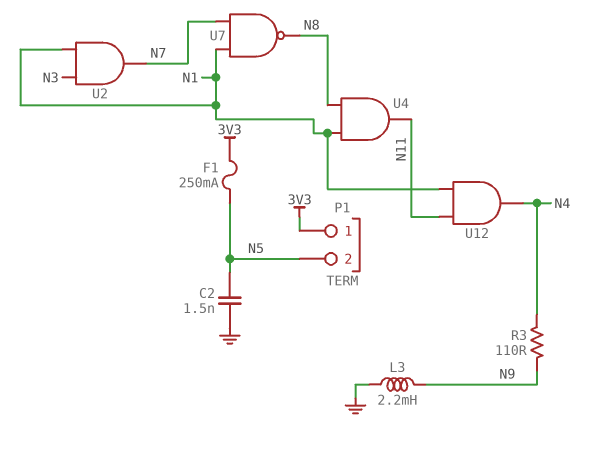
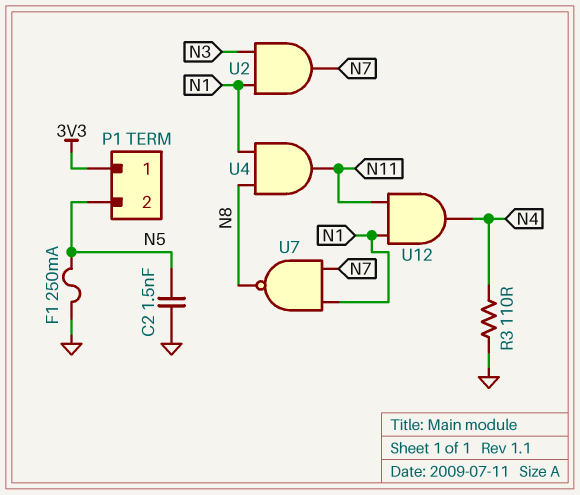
F1: 250mA (3V3, N5) -> 250mA (GND, N5)
L3: 2.2mH (GND, N9) -> none
R3: 110 (N4, N9) -> 110 (GND, N4)

